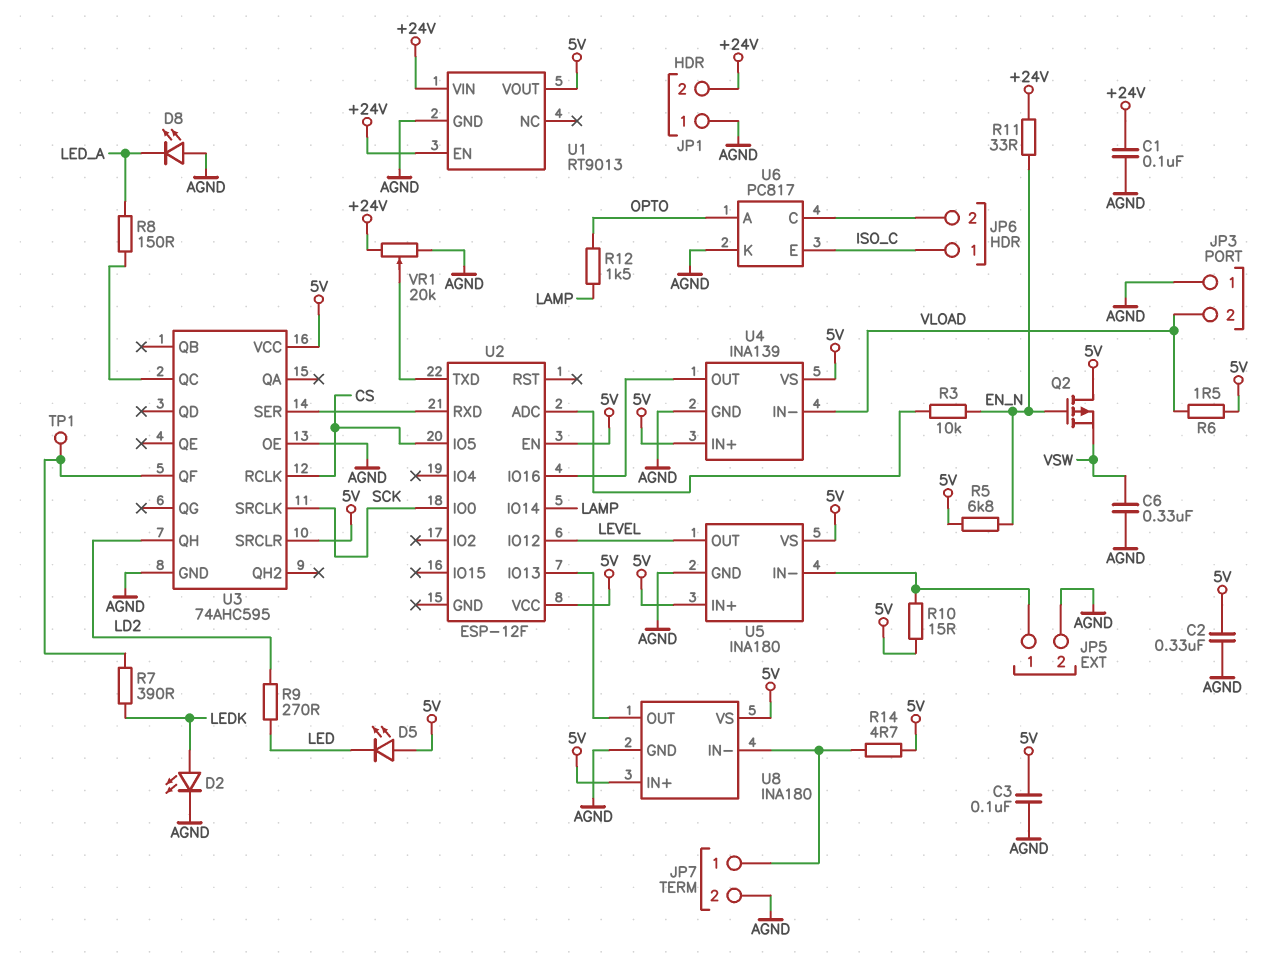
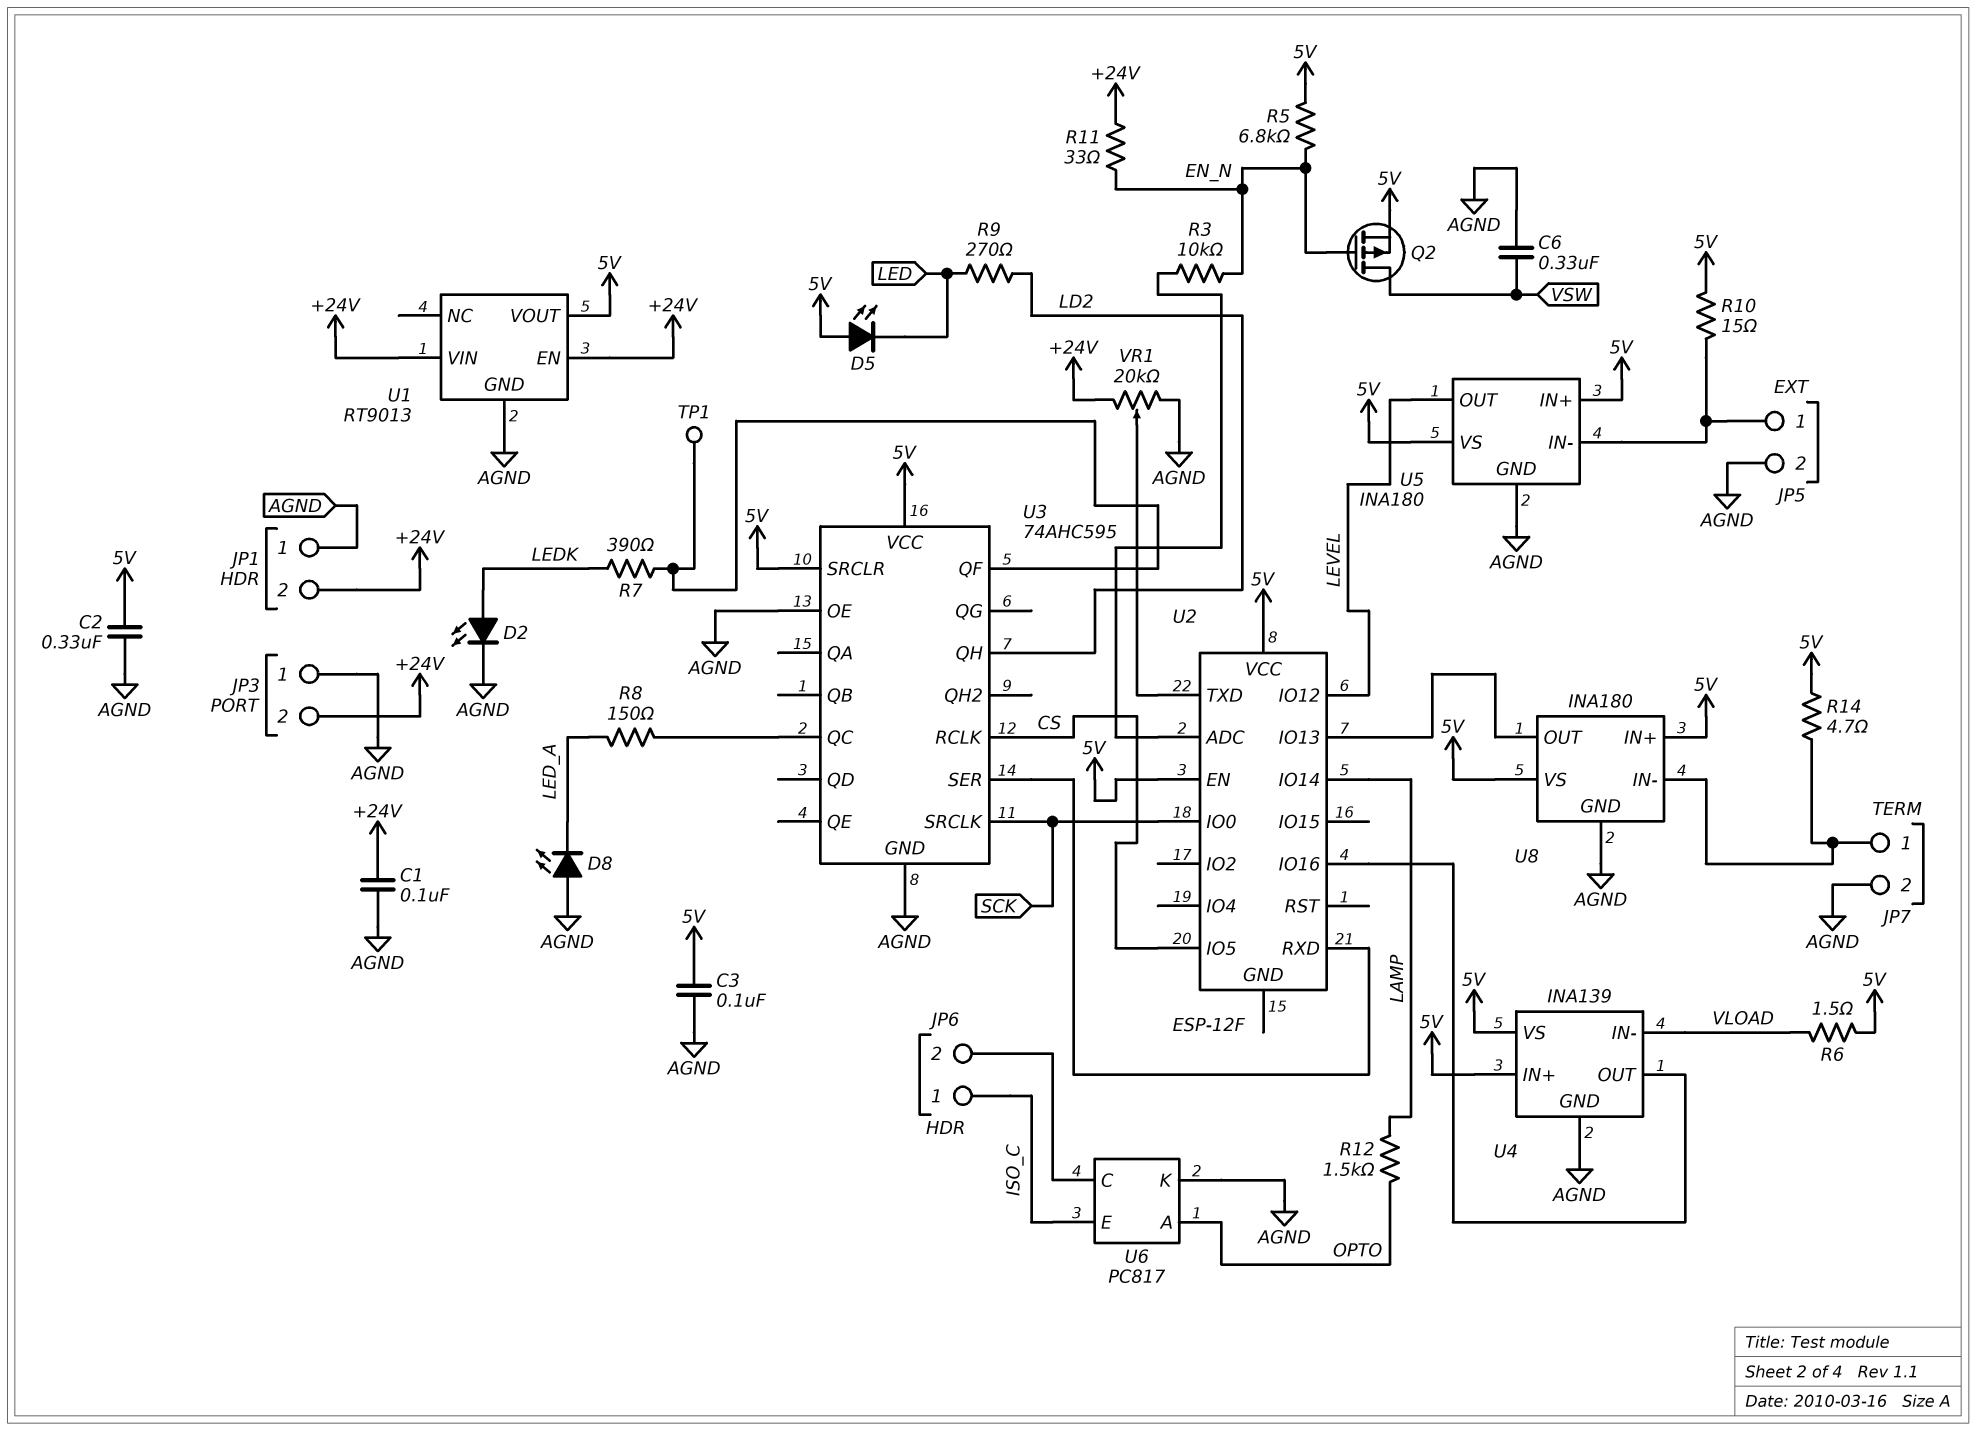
JP3 pin 2: VLOAD -> +24V
Q2: PMOS (G EN_N, D 5V, S VSW) -> PMOS (G EN_N, D VSW, S 5V)

